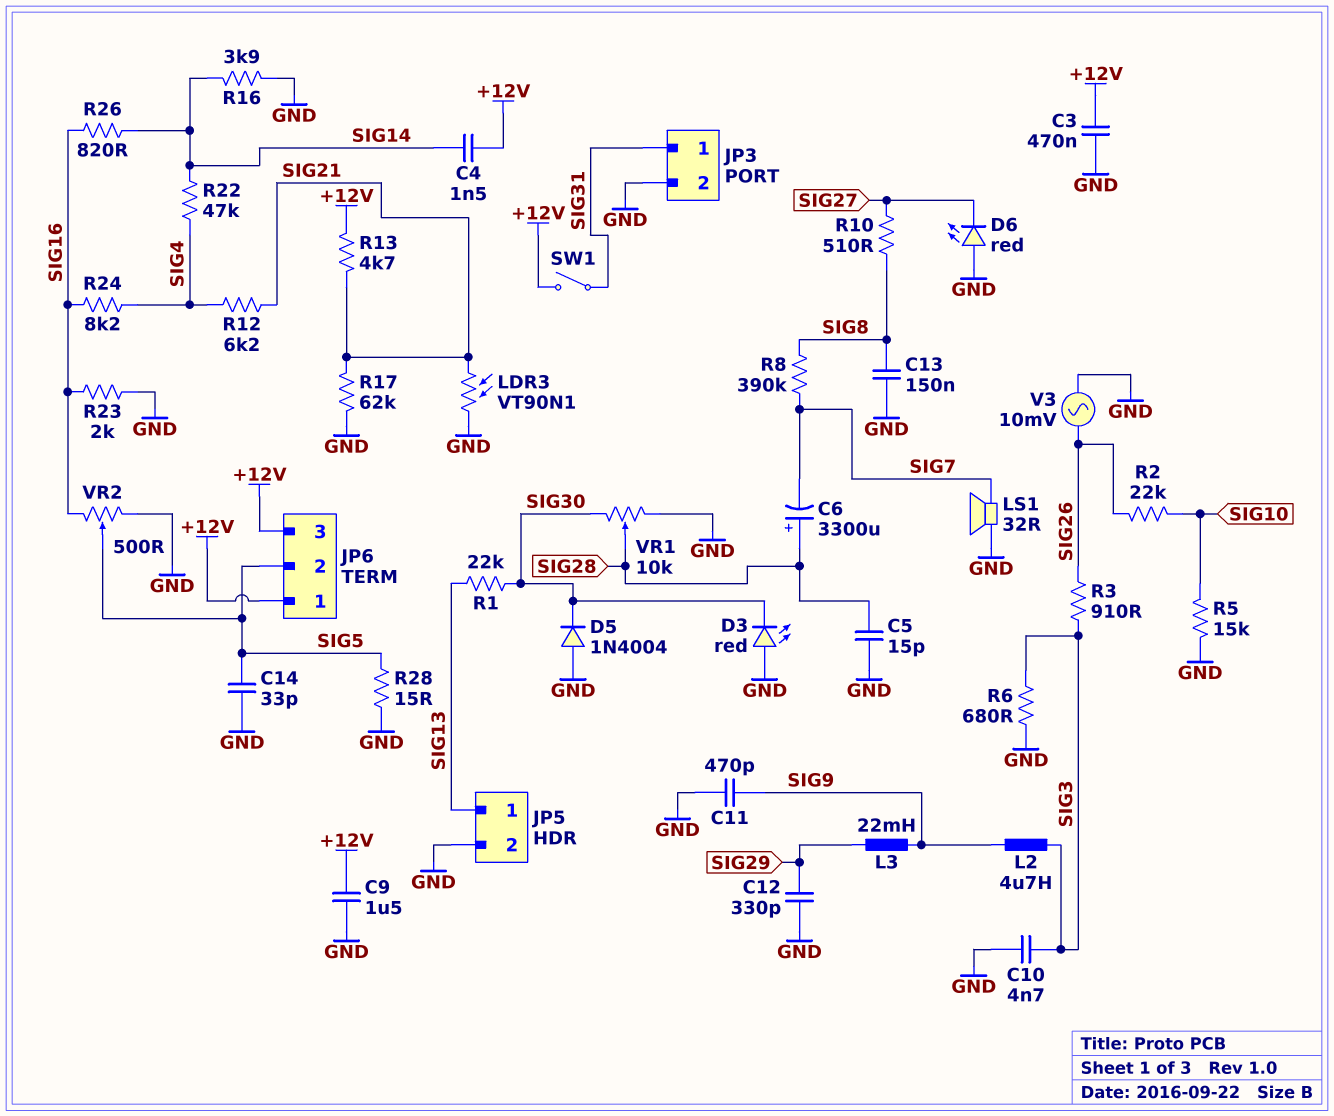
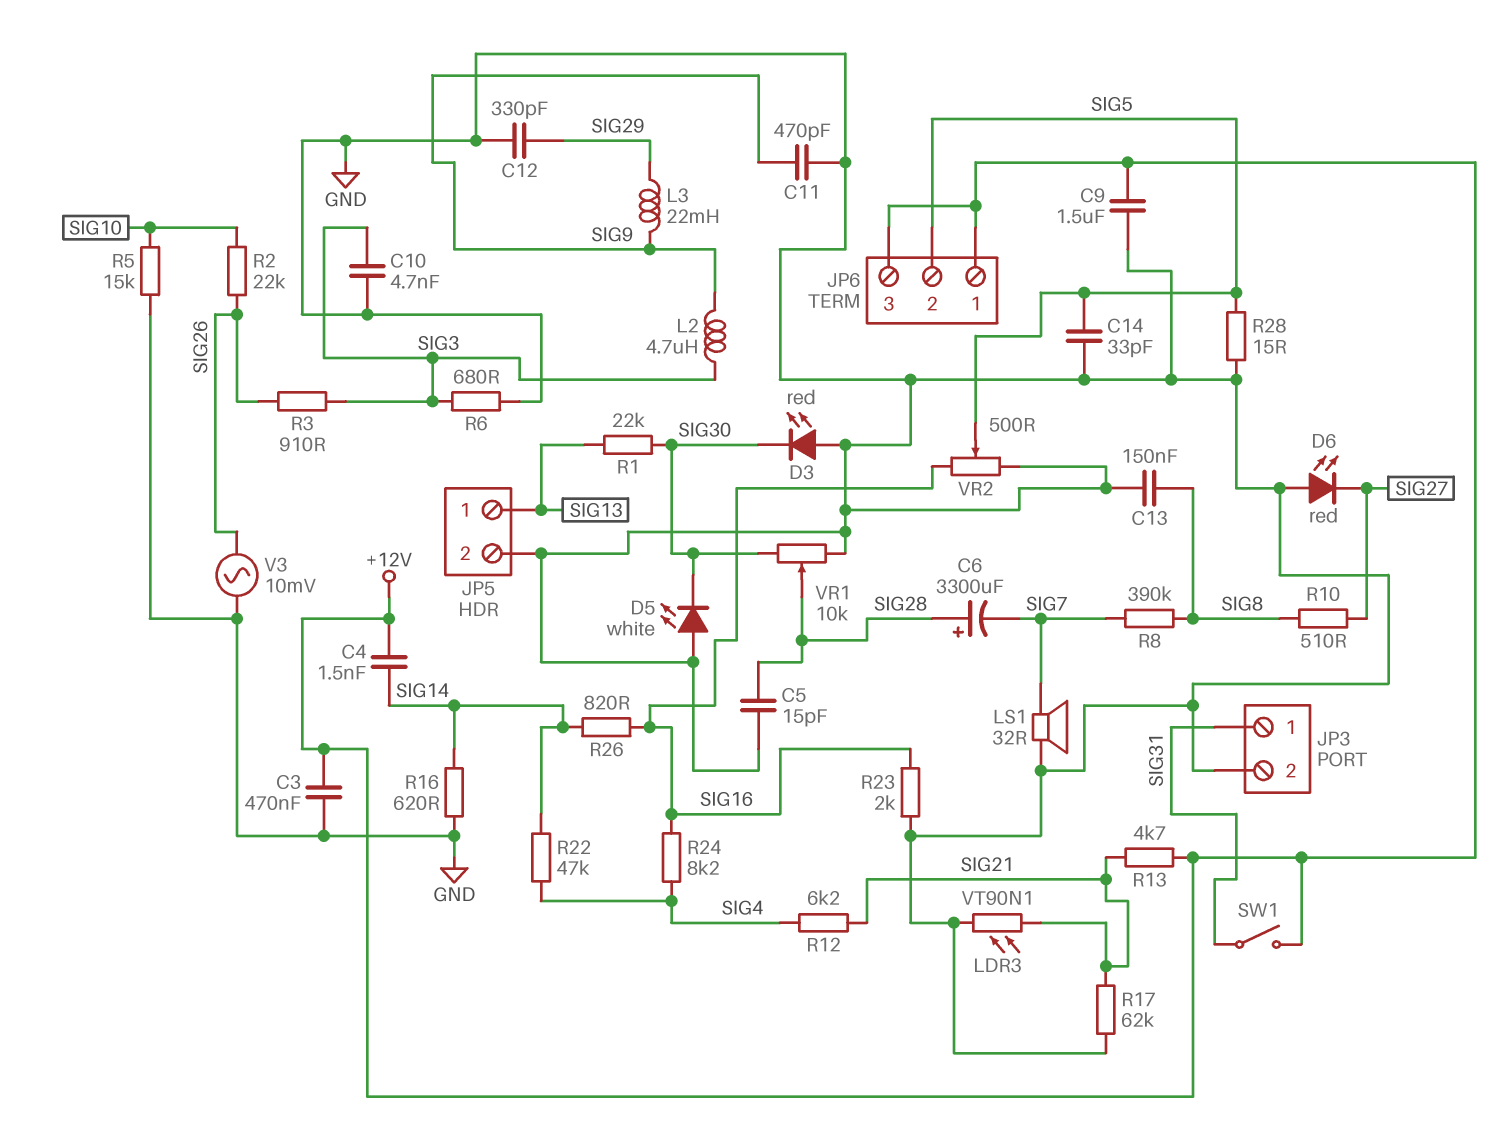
D5: diode 1N4004 (A GND, K SIG30) -> LED white (A GND, K SIG30)
R16: 3.9k (GND, SIG14) -> 620 (GND, SIG14)

